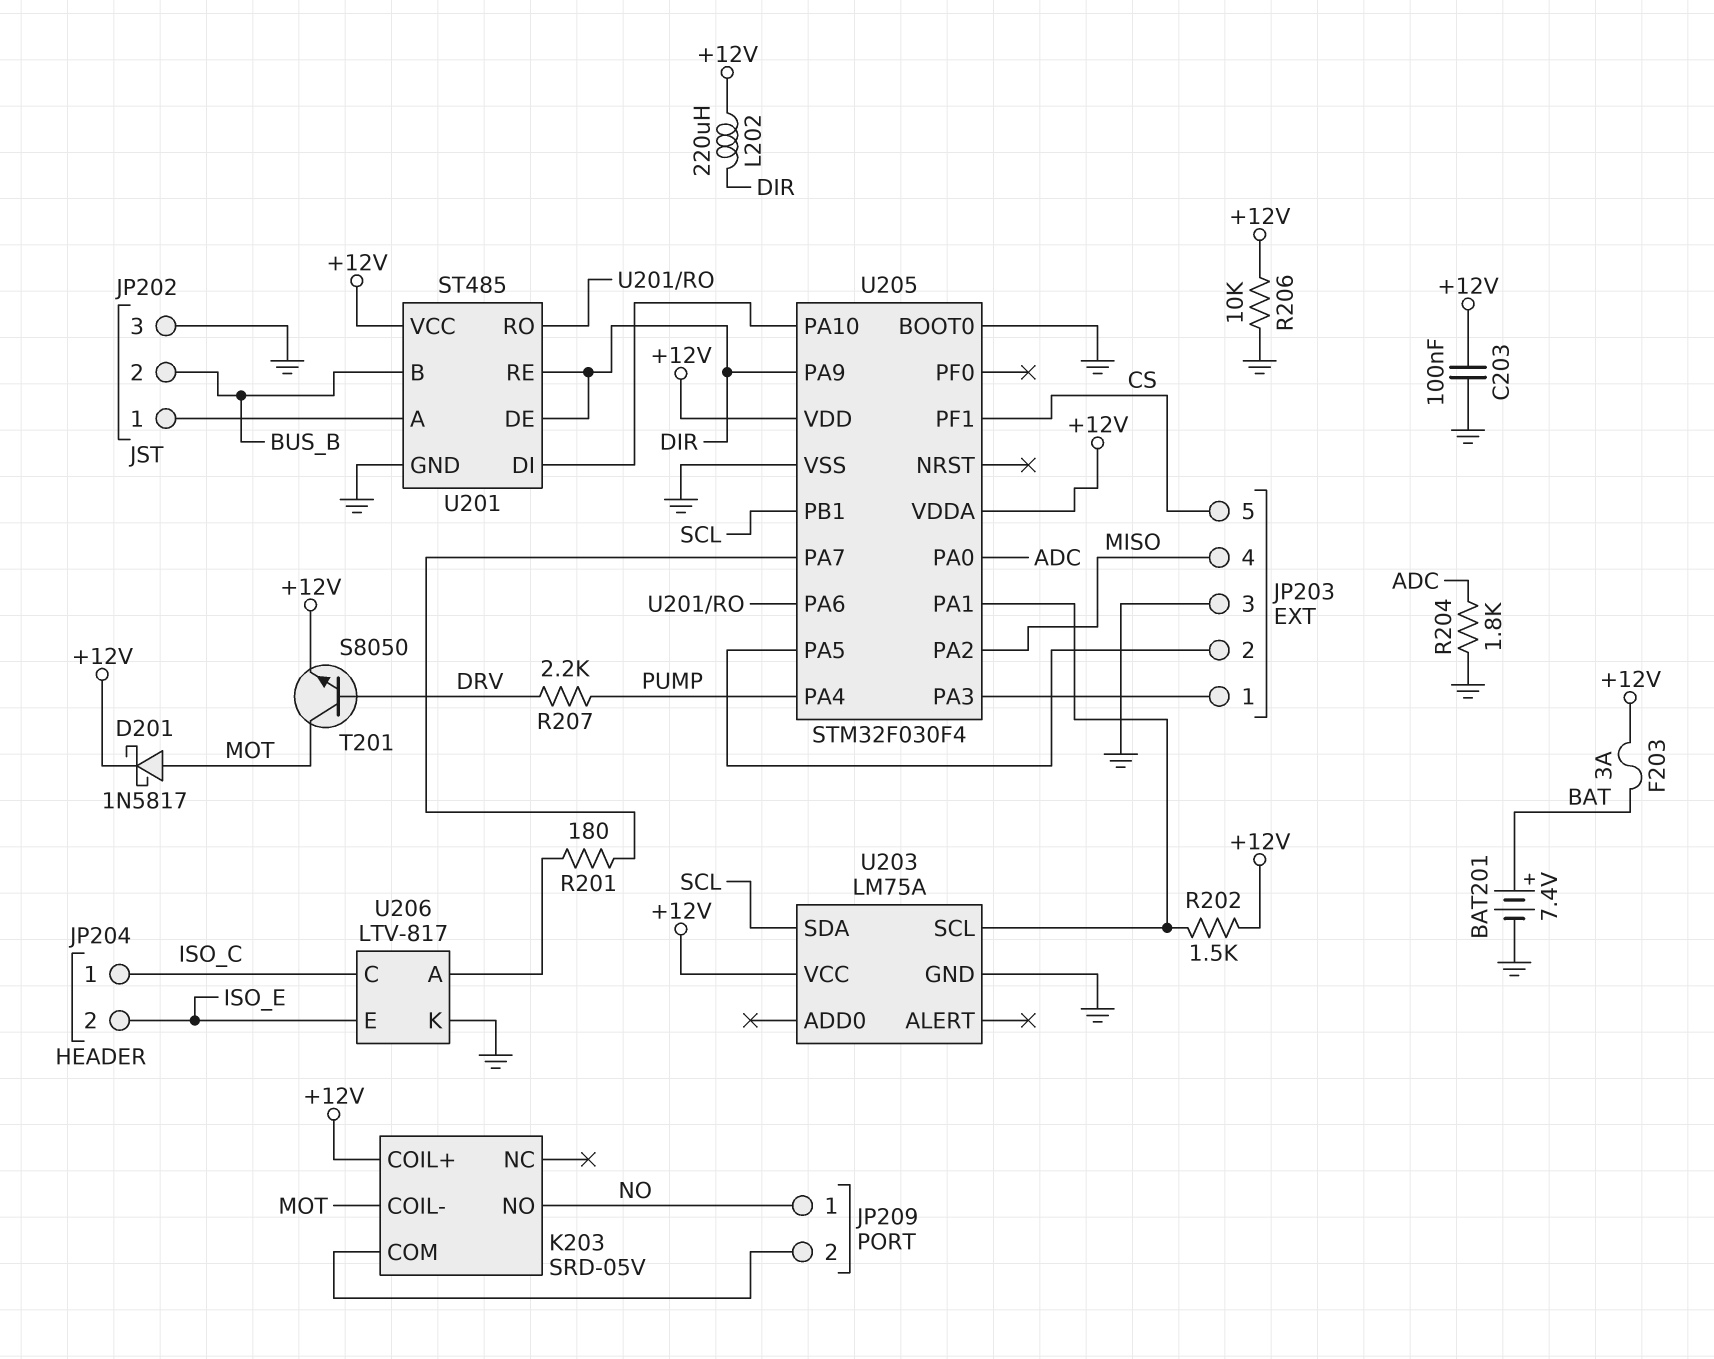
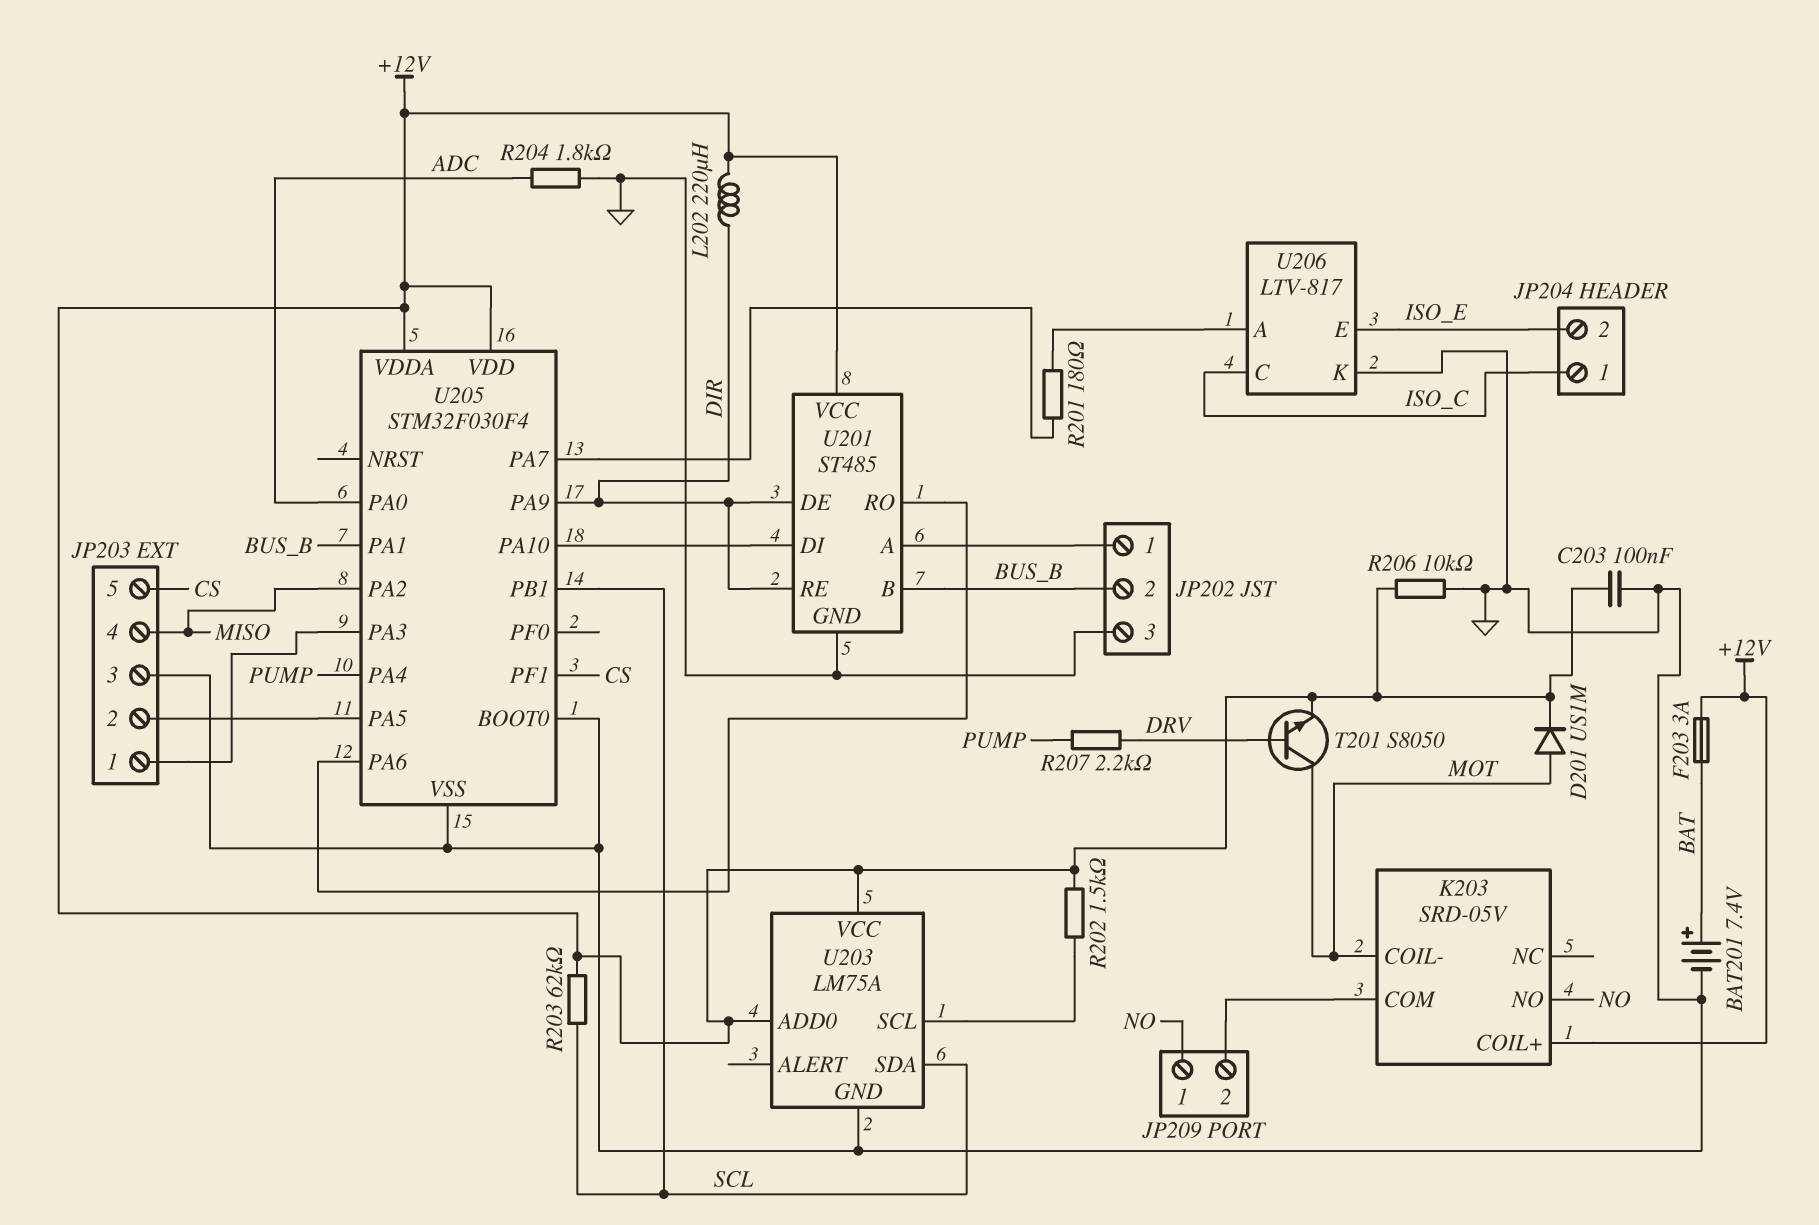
D201: schottky 1N5817 (A MOT, K +12V) -> diode US1M (A MOT, K +12V)
R203: none -> 62k (+12V, SCL)
U203 pin ADD0: none -> +12V
U205 pin PA1: U203/SCL -> BUS_B

